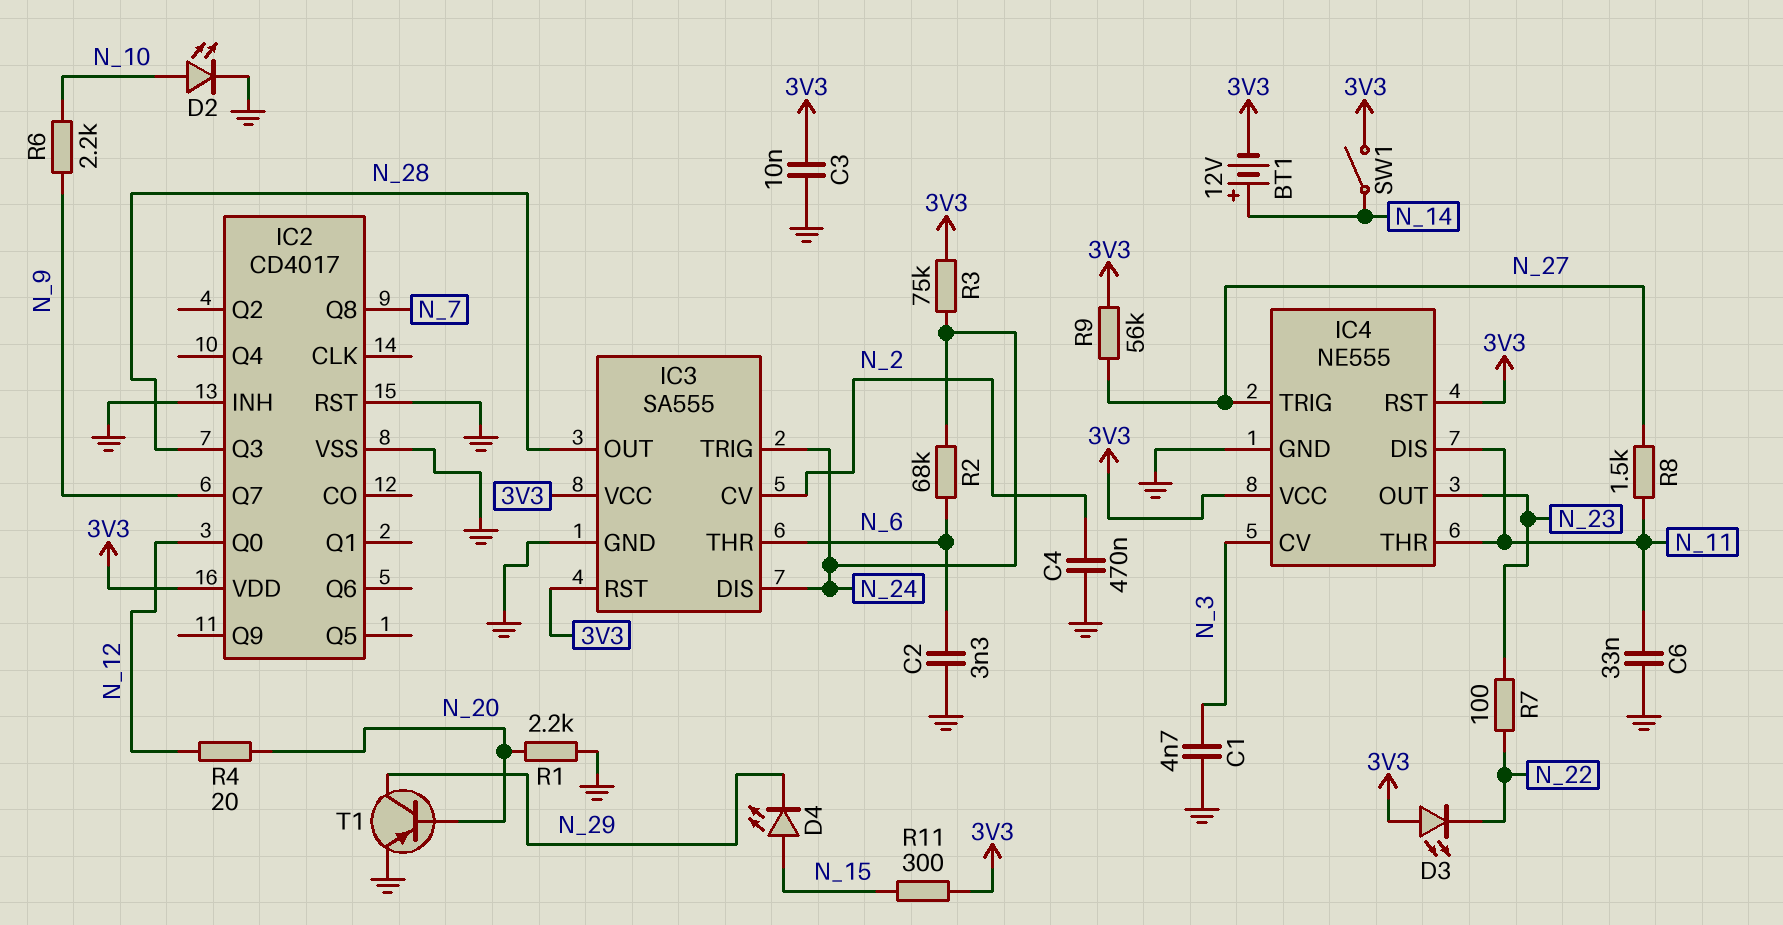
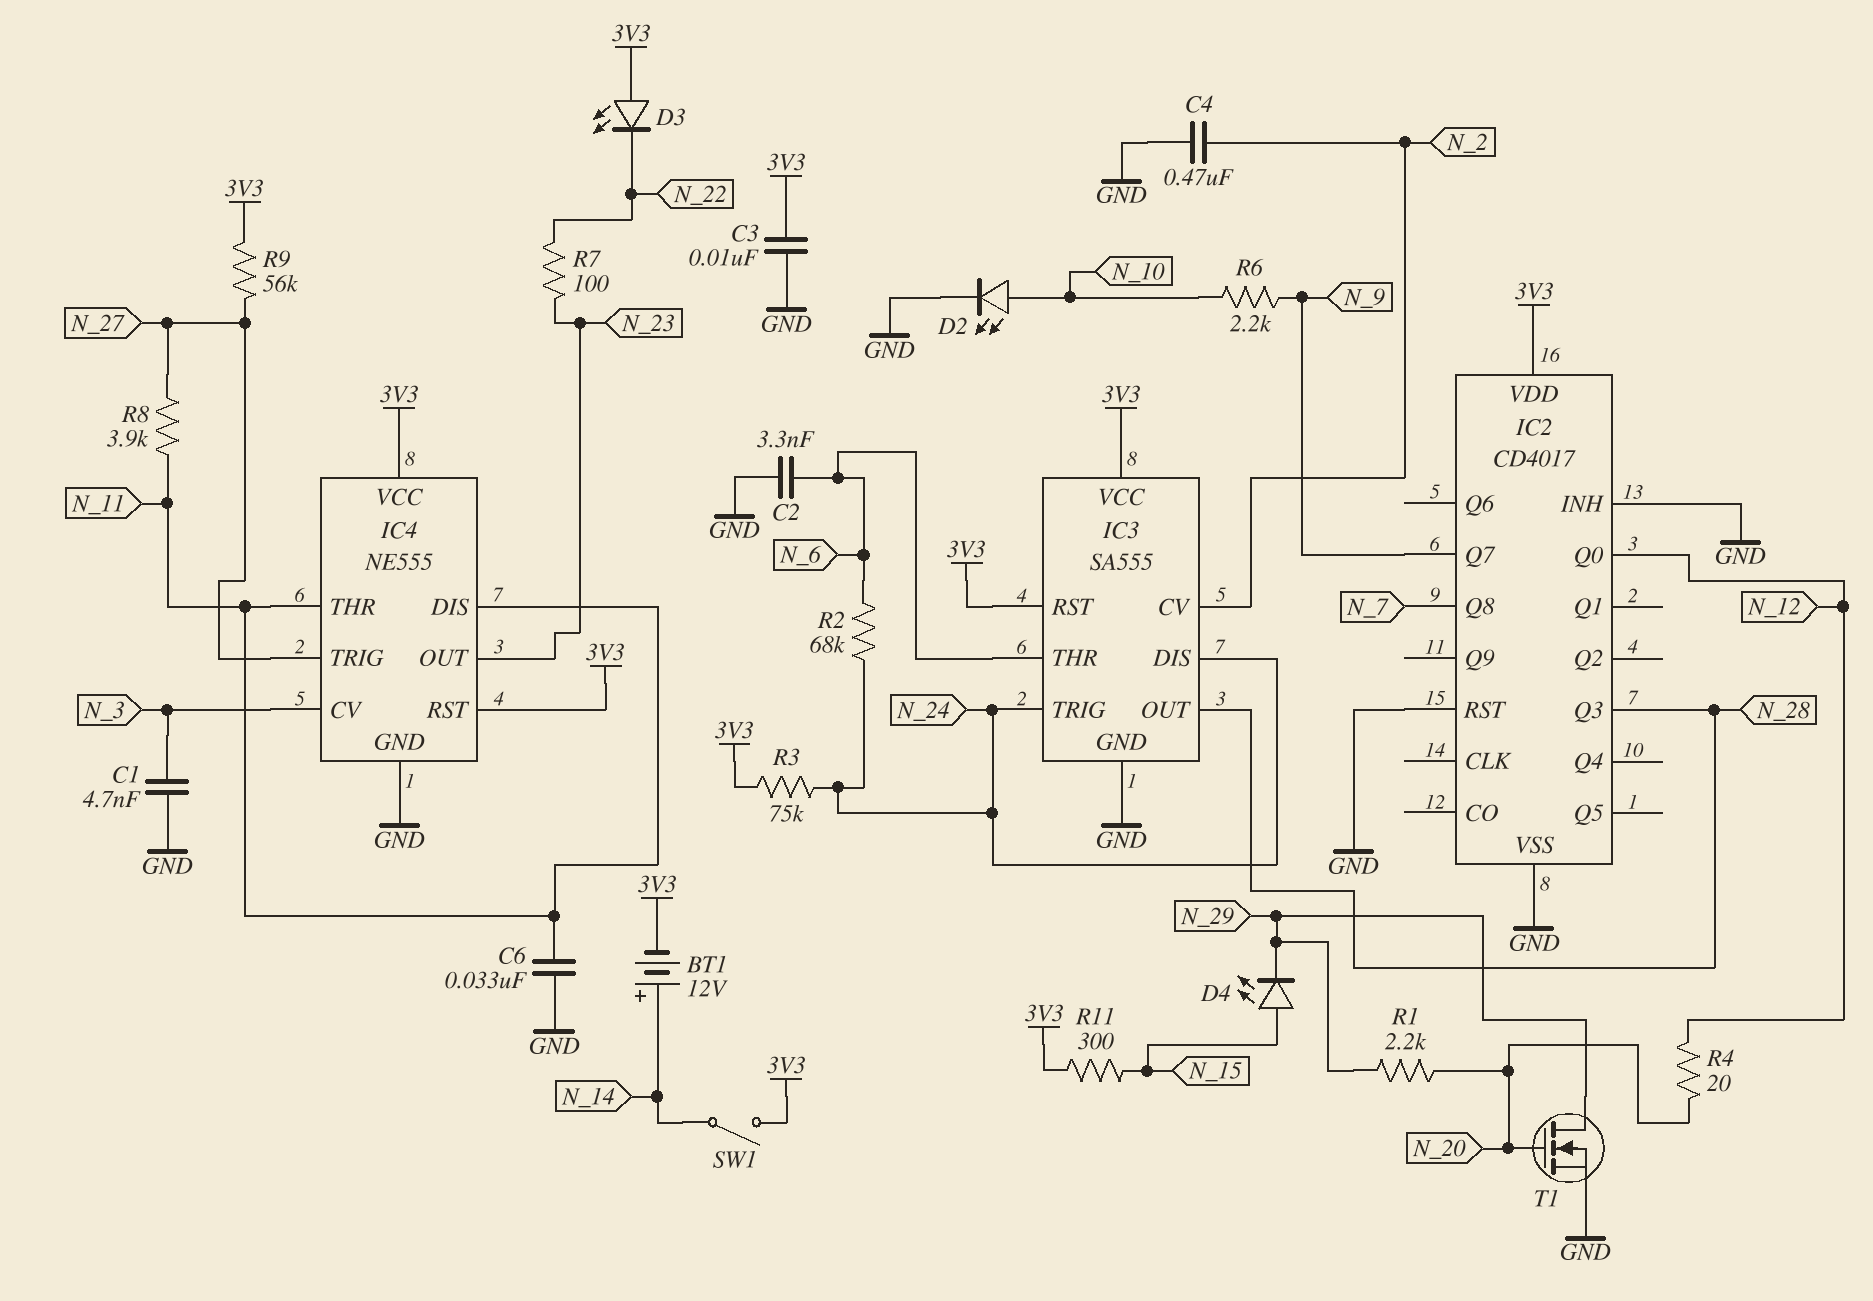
R1: 2.2k (GND, N_20) -> 2.2k (N_20, N_29)
R8: 1.5k (N_11, N_27) -> 3.9k (N_11, N_27)
T1: PNP (B N_20, C N_29, E GND) -> NMOS (G N_20, D N_29, S GND)

